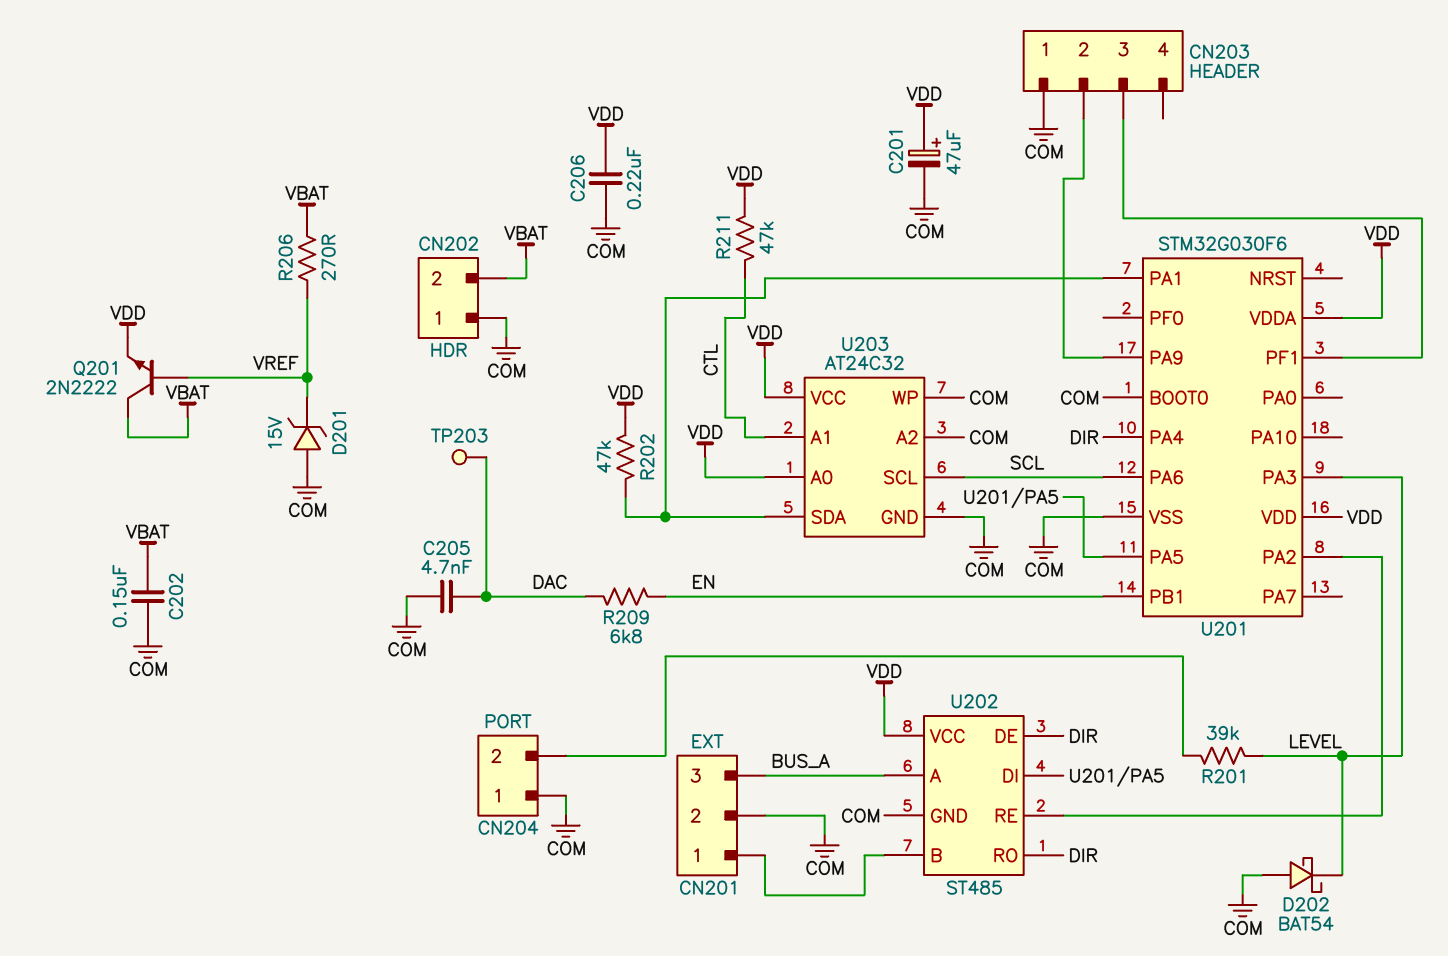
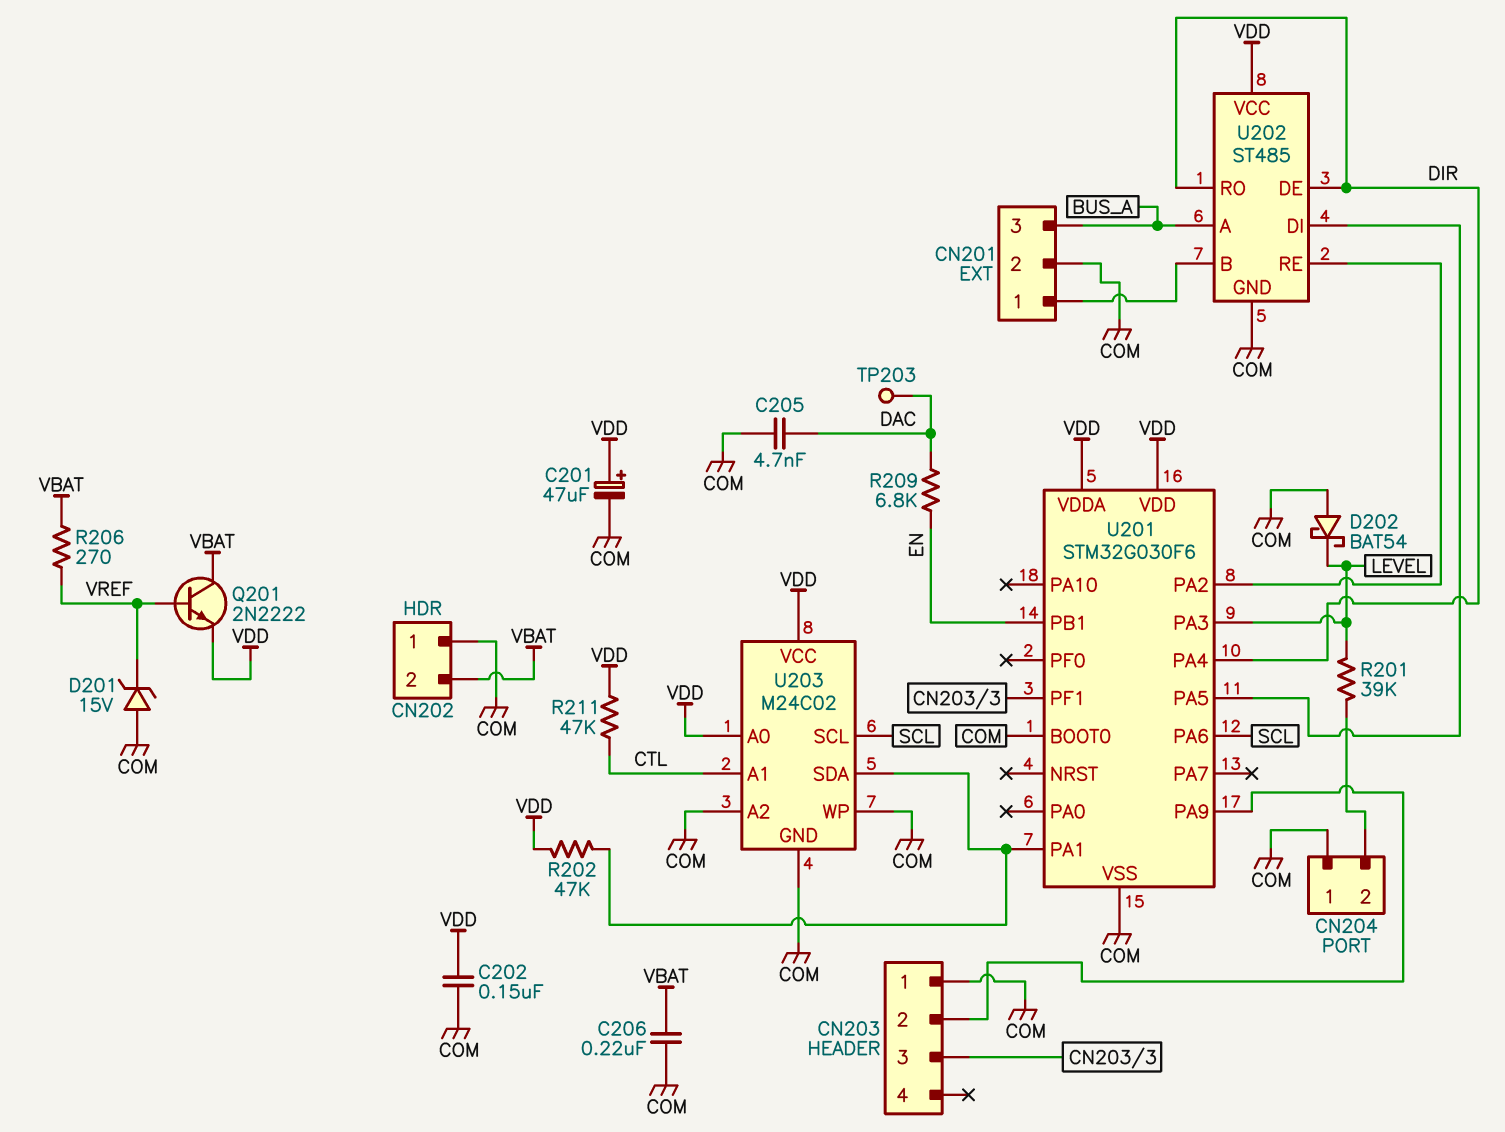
C202: 150nF (COM, VBAT) -> 150nF (COM, VDD)
C206: 220nF (COM, VDD) -> 220nF (COM, VBAT)
U203: AT24C32 -> M24C02

